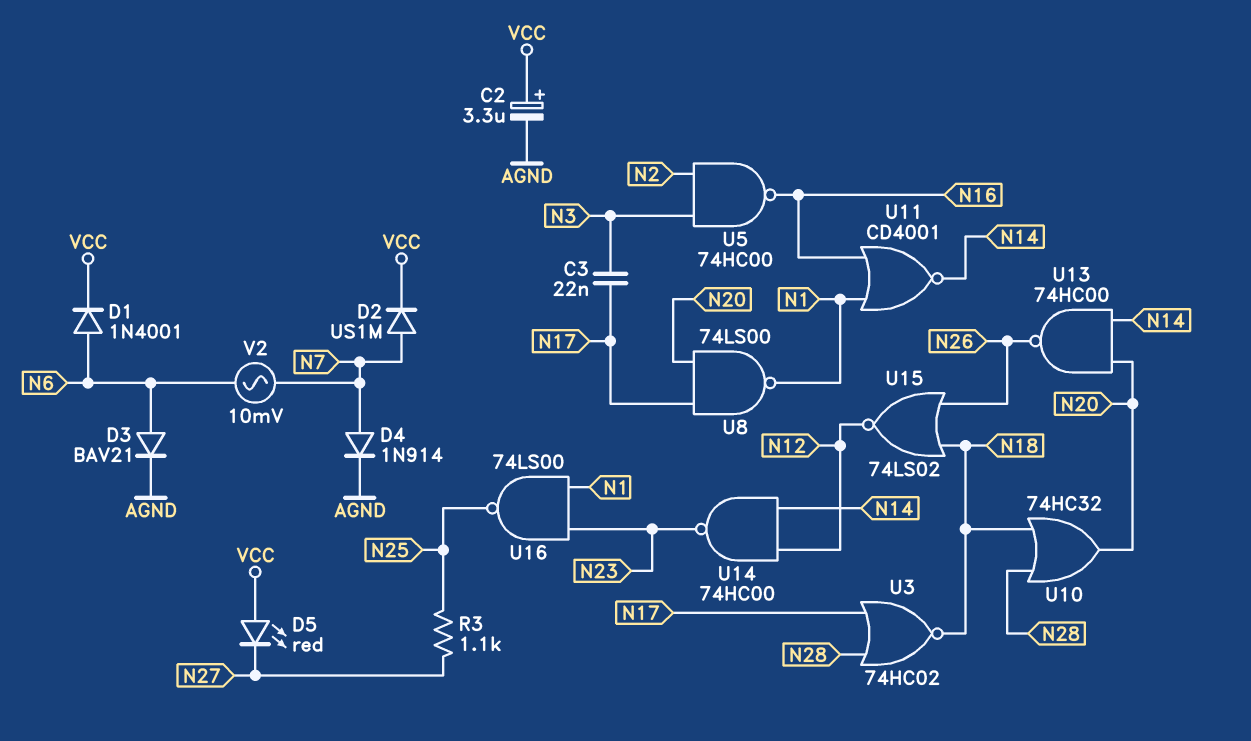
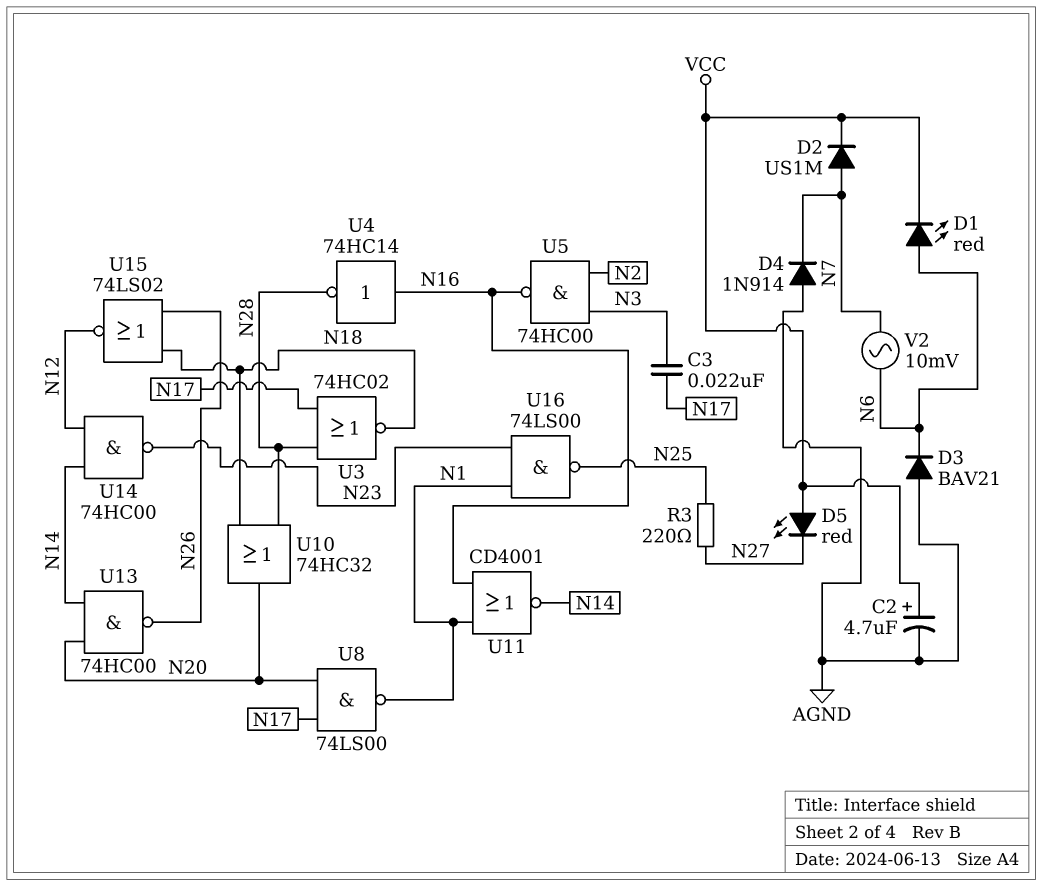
C2: 3.3uF (plus VCC, minus AGND) -> 4.7uF (plus VCC, minus AGND)
D1: diode 1N4001 (A N6, K VCC) -> LED red (A N6, K VCC)
D3: diode BAV21 (A N6, K AGND) -> diode BAV21 (A AGND, K N6)
D4: diode 1N914 (A N7, K AGND) -> diode 1N914 (A AGND, K N7)
R3: 1.1k (N25, N27) -> 220 (N25, N27)
U4: none -> NOT 74HC14 (in N16, out N28)

